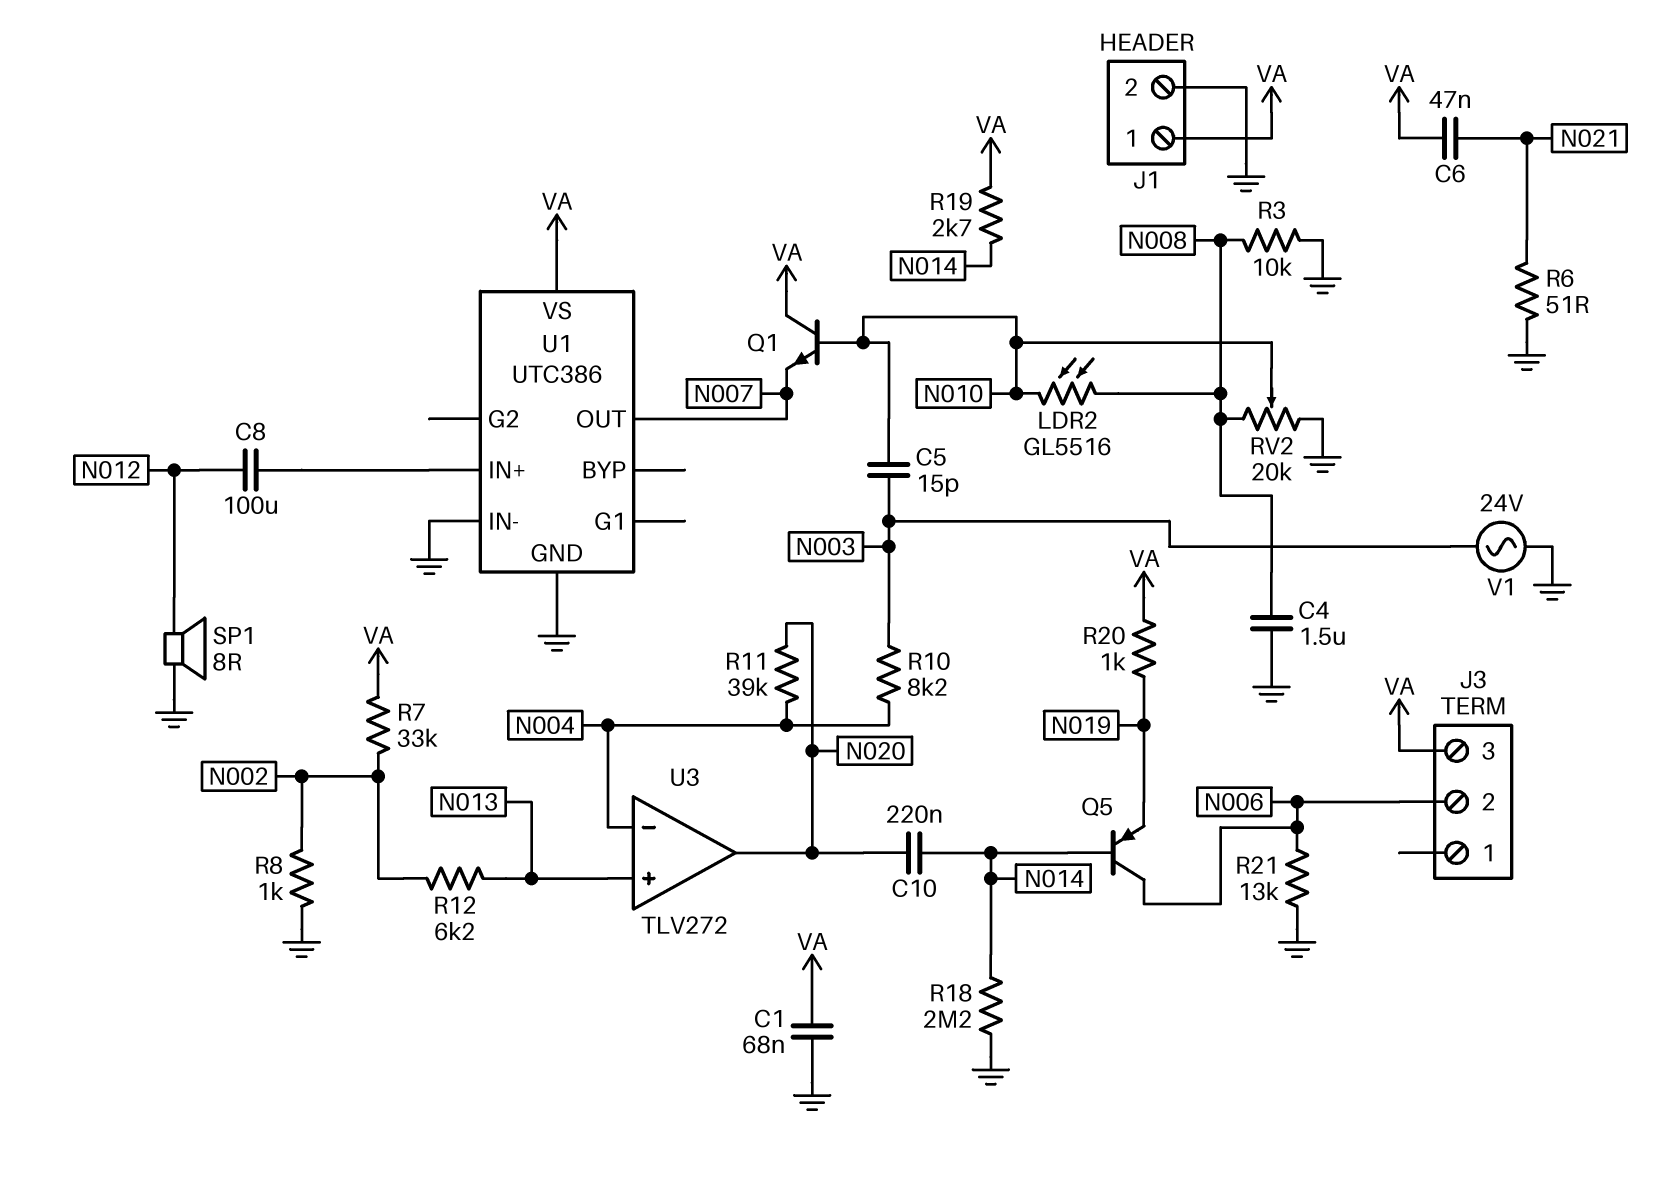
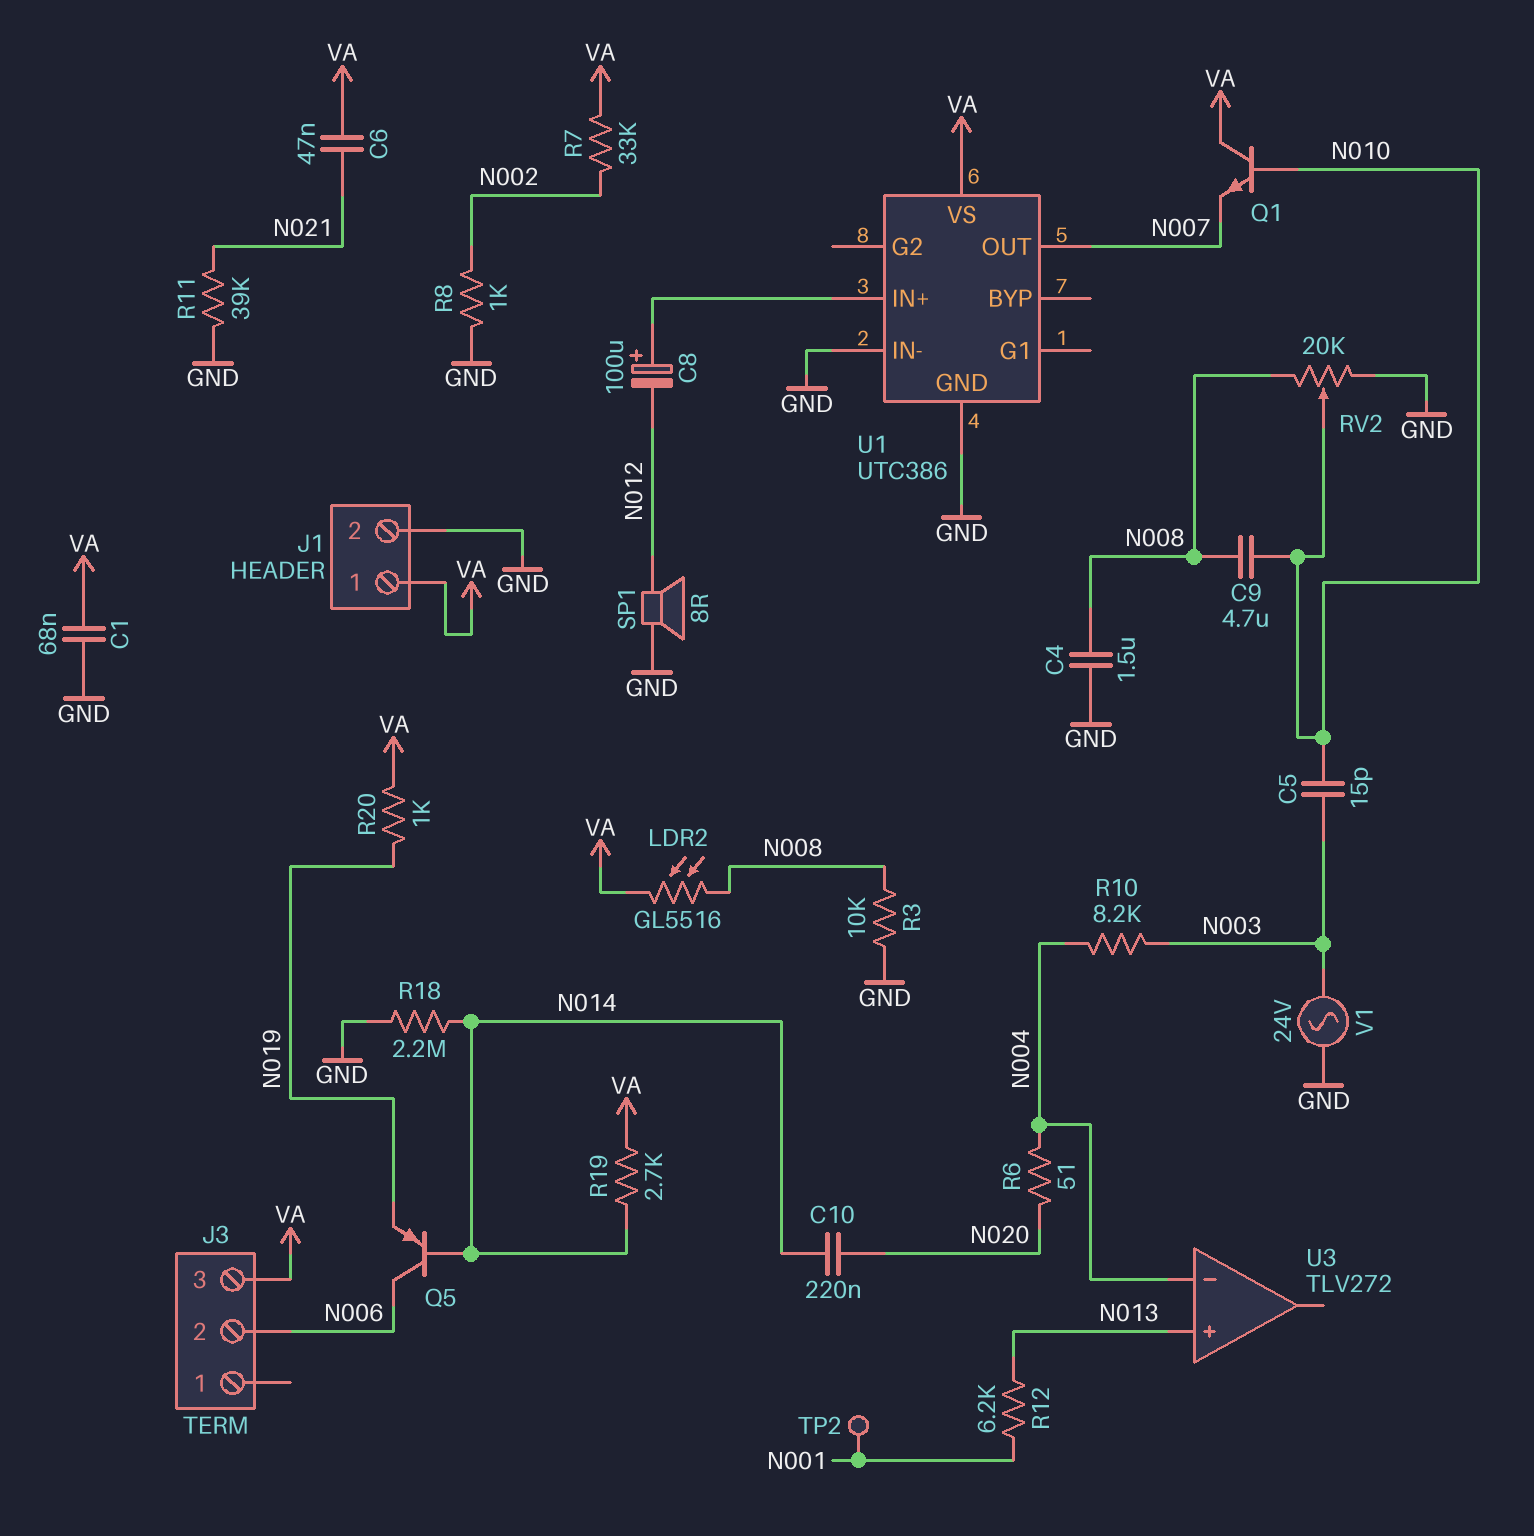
C8: 100uF (N012, U1/IN+) -> 100uF (plus U1/IN+, minus N012)
C9: none -> 4.7uF (N008, N010)
LDR2: GL5516 (N008, N010) -> GL5516 (N008, VA)
R6: 51 (GND, N021) -> 51 (N004, N020)
R11: 39k (N004, N020) -> 39k (GND, N021)
R12: 6.2k (N002, N013) -> 6.2k (N001, N013)
R21: 13k (GND, N006) -> none
TP2: none -> test point (N001)
U3 pin out: N020 -> none

